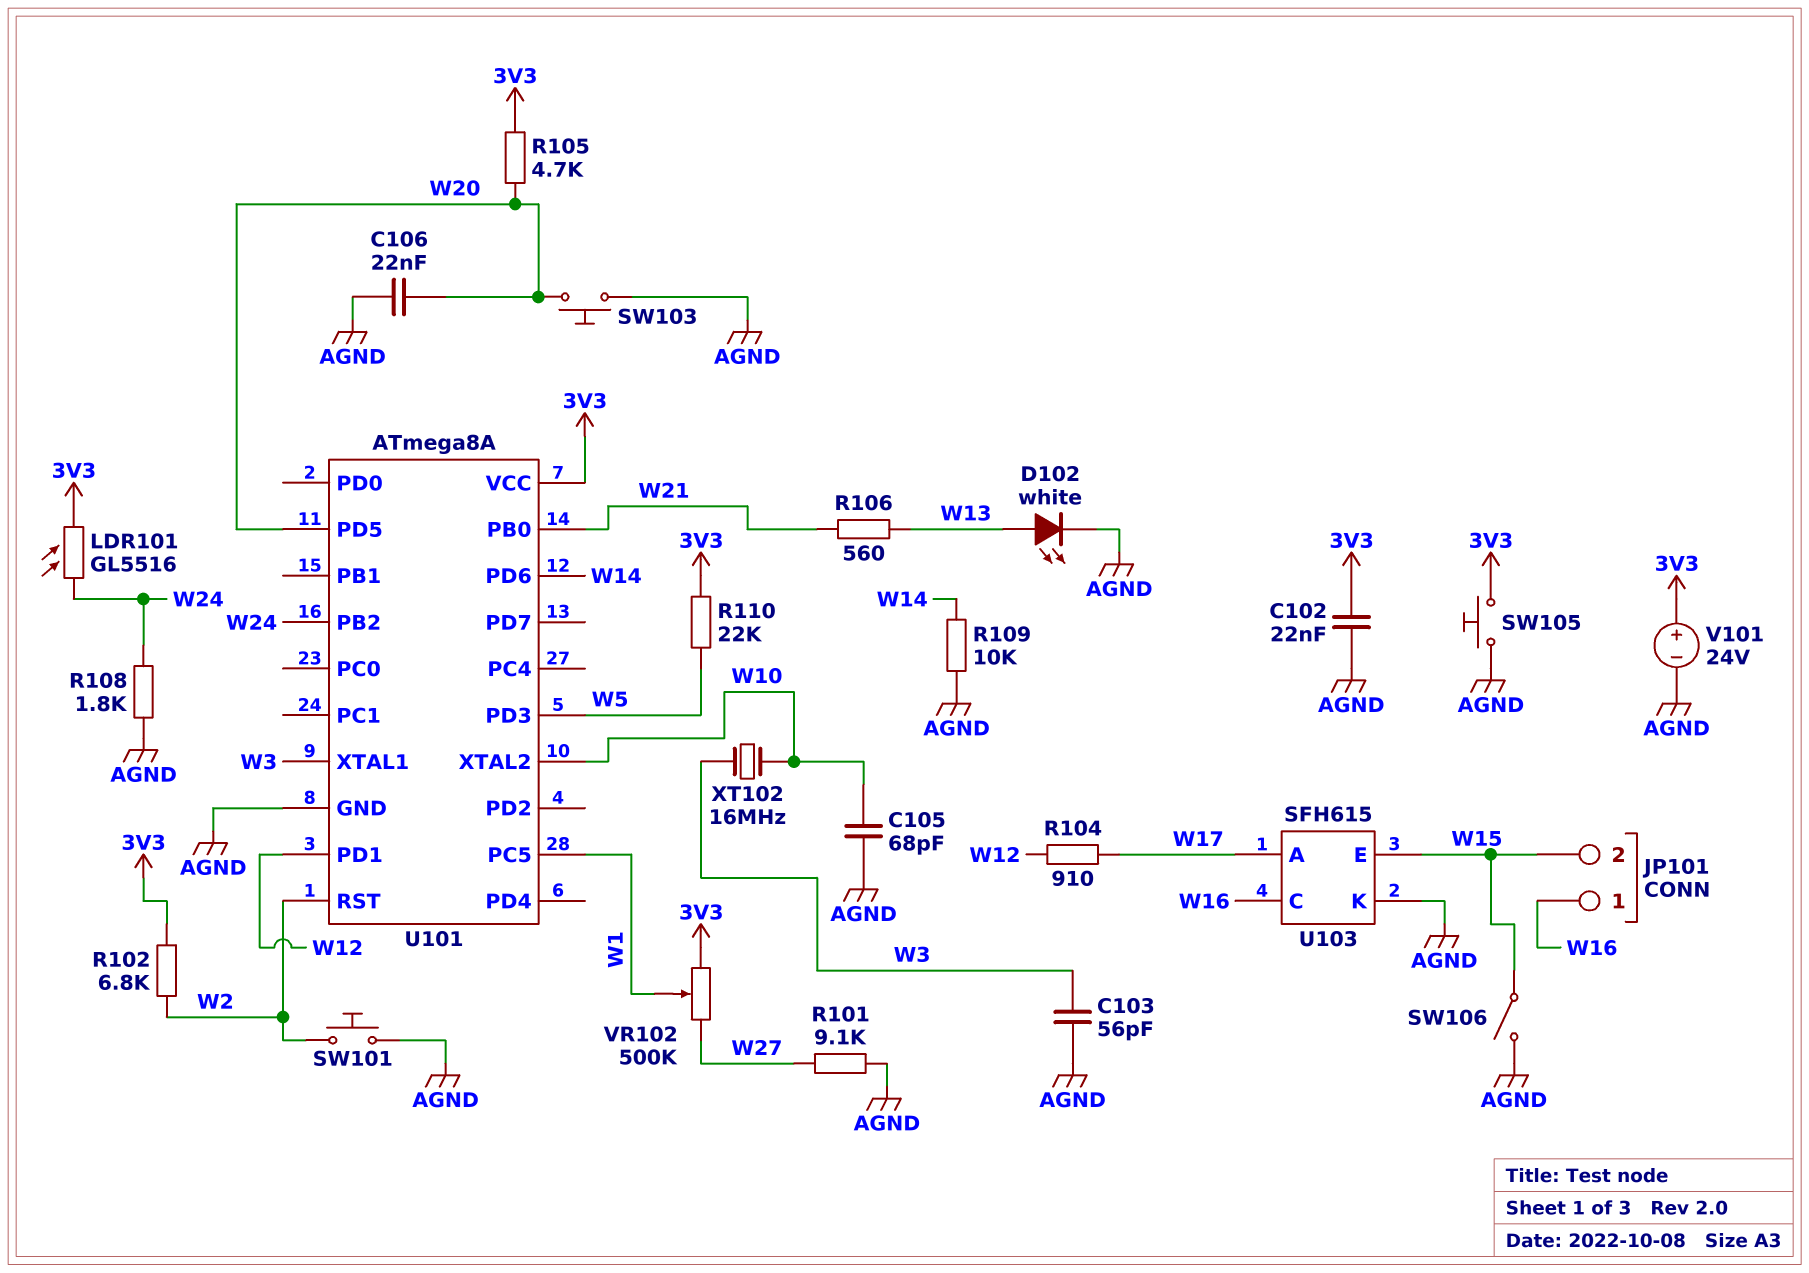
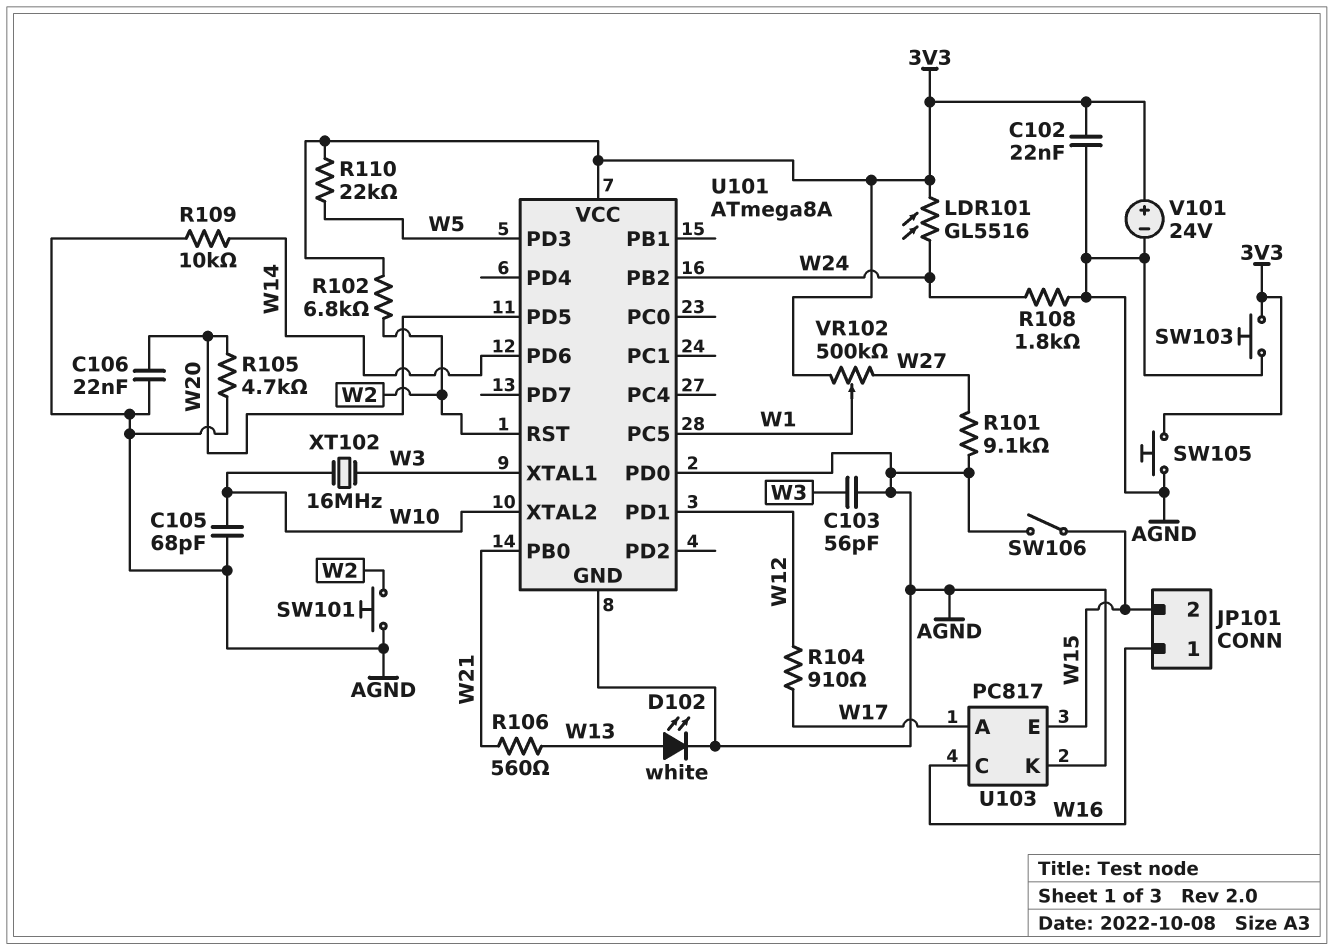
R105: 4.7k (3V3, W20) -> 4.7k (AGND, W20)
SW103: button (AGND, W20) -> button (3V3, AGND)
U101 pin PD0: none -> AGND
U103: SFH615 -> PC817

